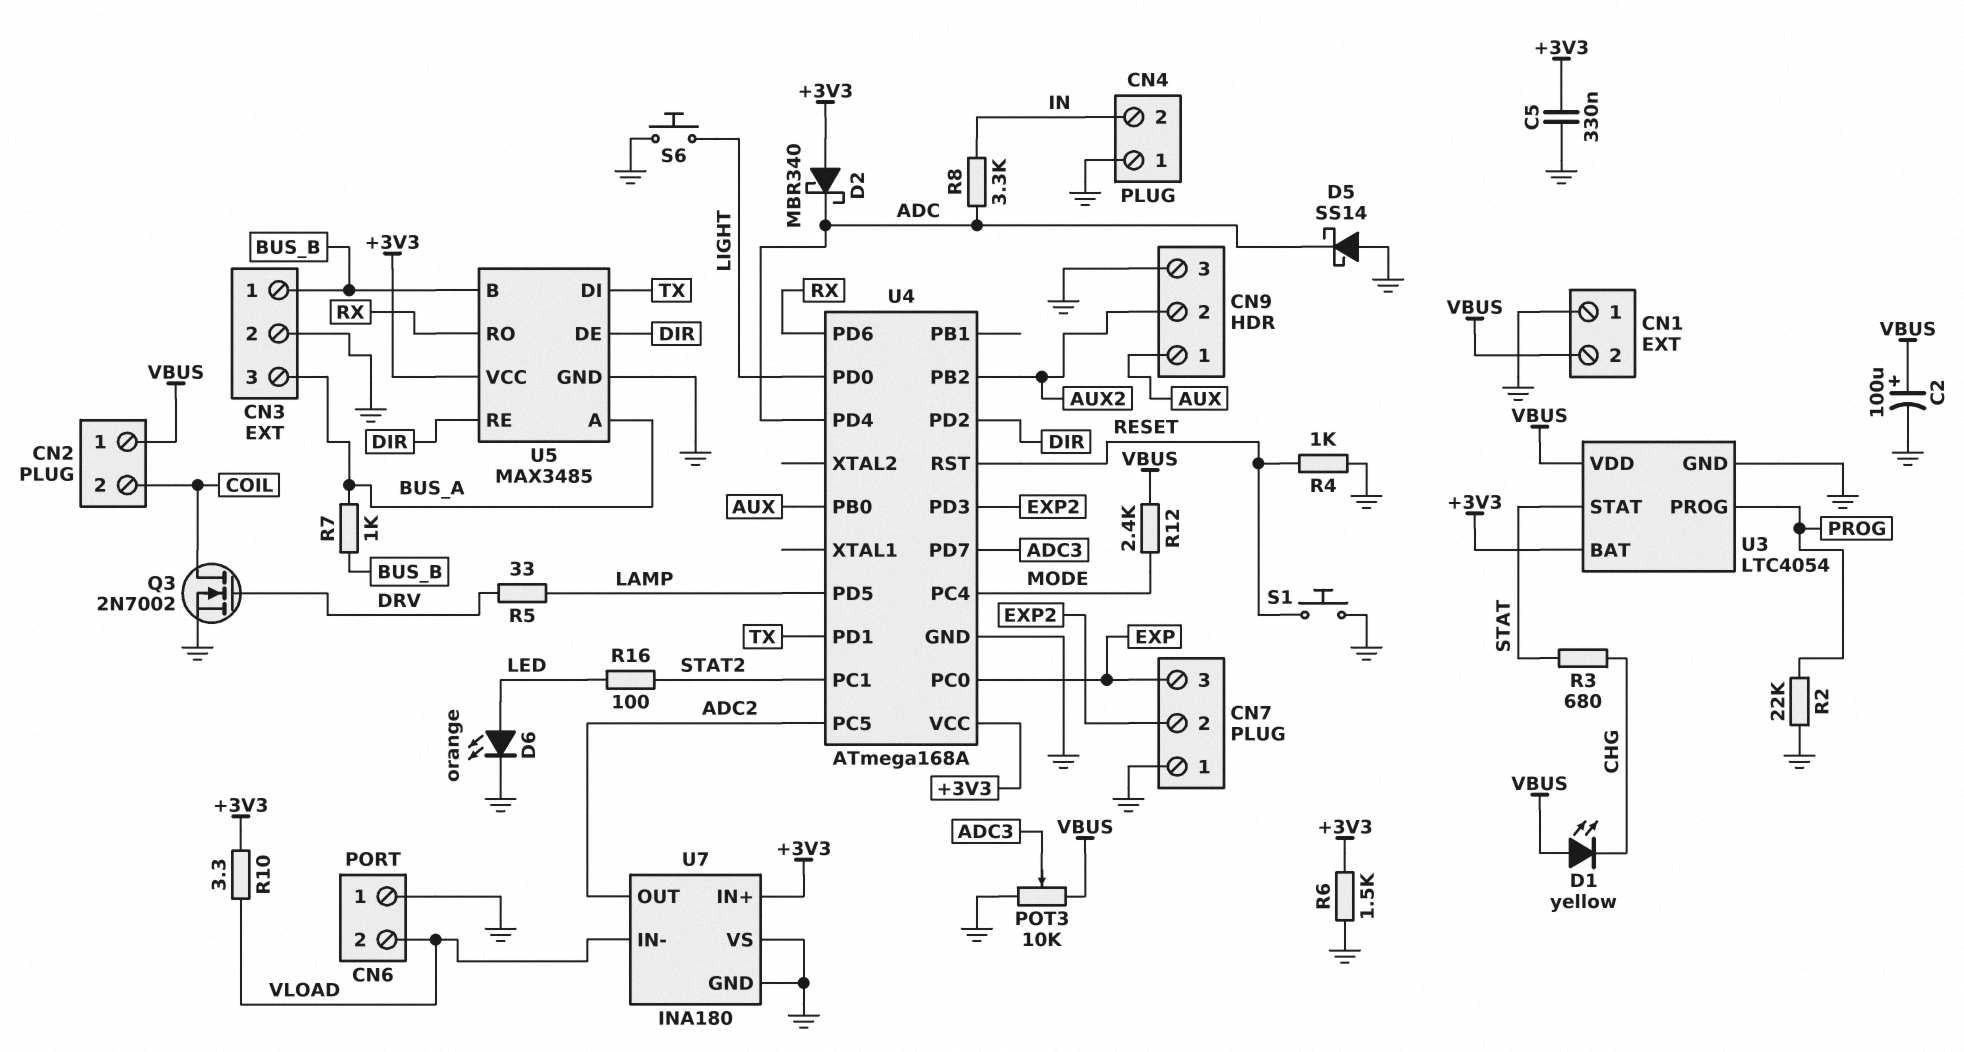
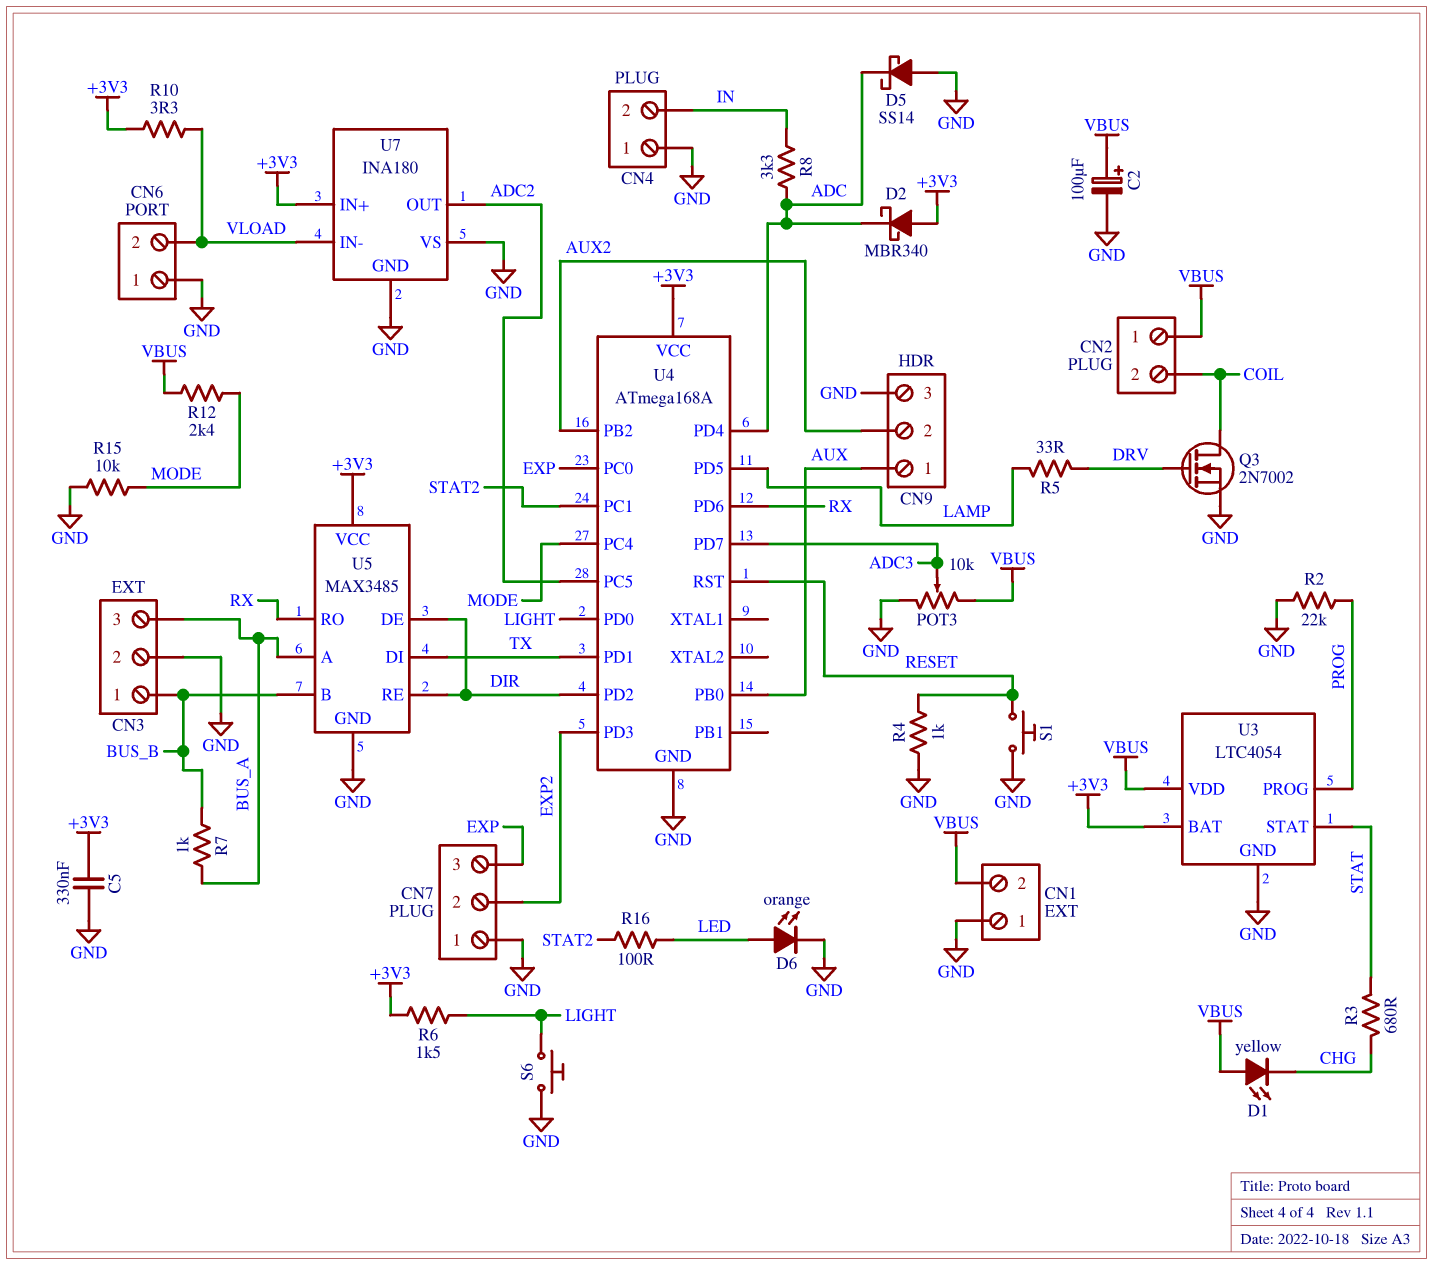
R6: 1.5k (+3V3, GND) -> 1.5k (+3V3, LIGHT)
R15: none -> 10k (GND, MODE)

